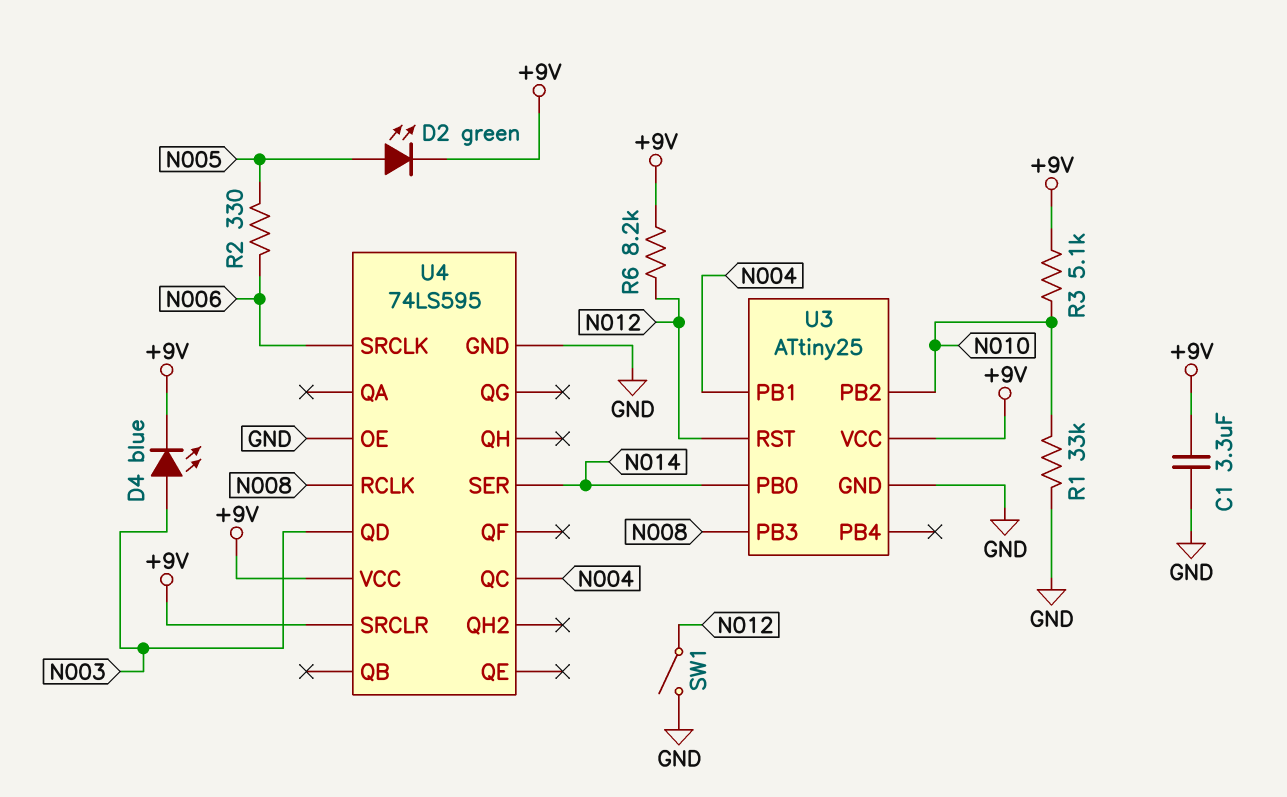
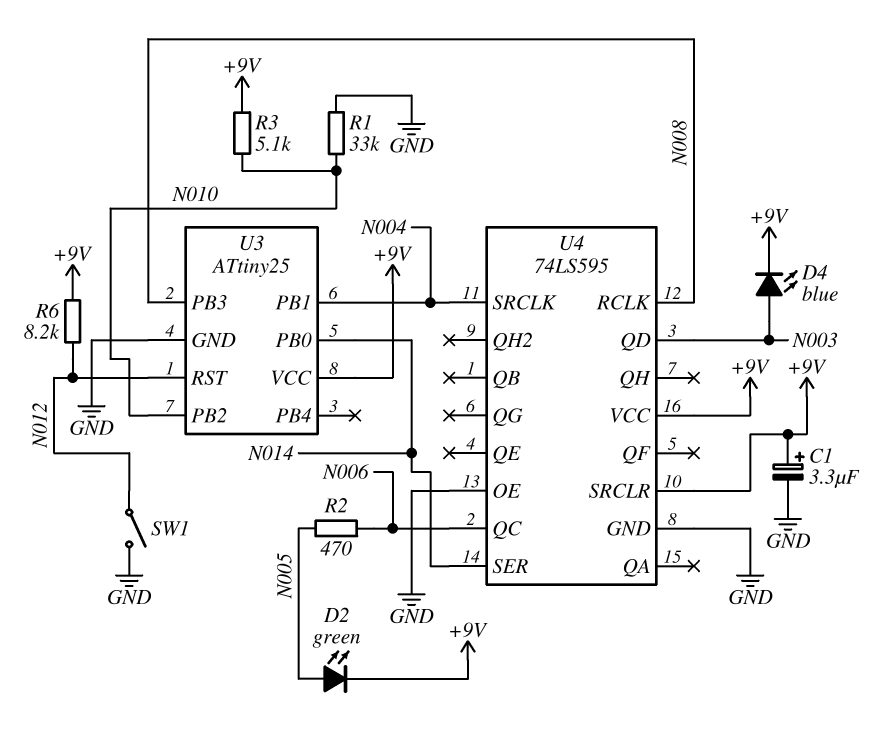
C1: 3.3uF (+9V, GND) -> 3.3uF (plus +9V, minus GND)
R2: 330 (N005, N006) -> 470 (N005, N006)
U4 pin QC: N004 -> N006
U4 pin SRCLK: N006 -> N004

